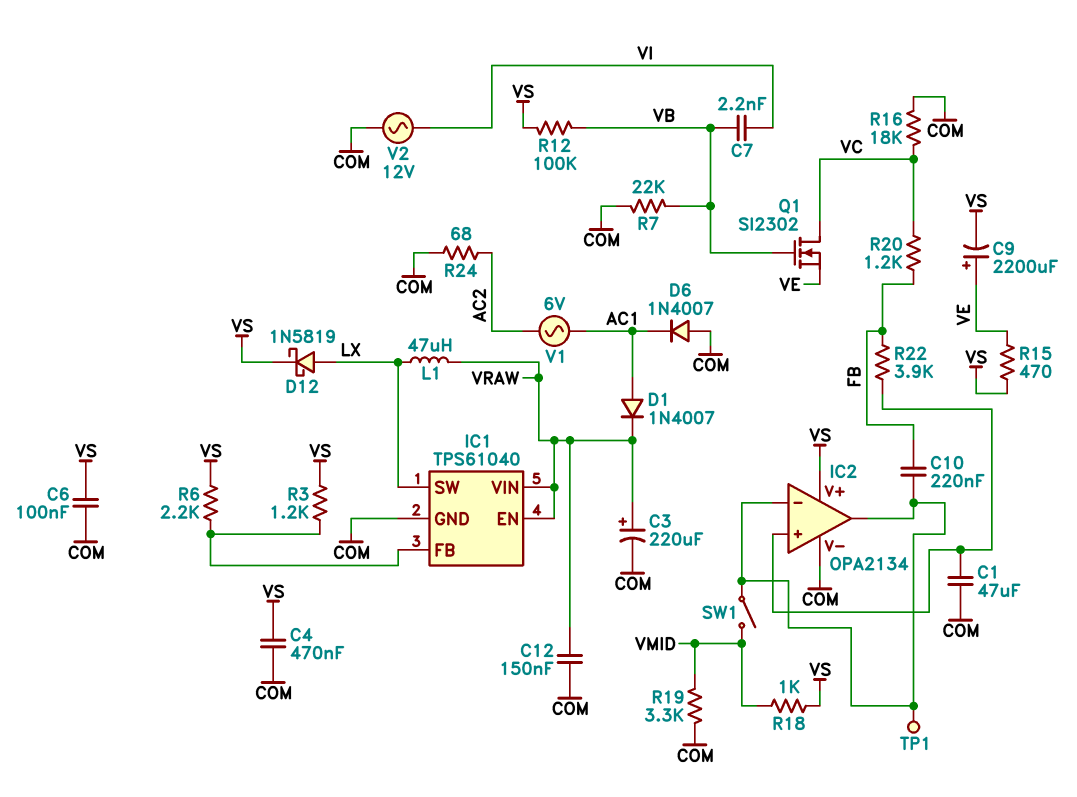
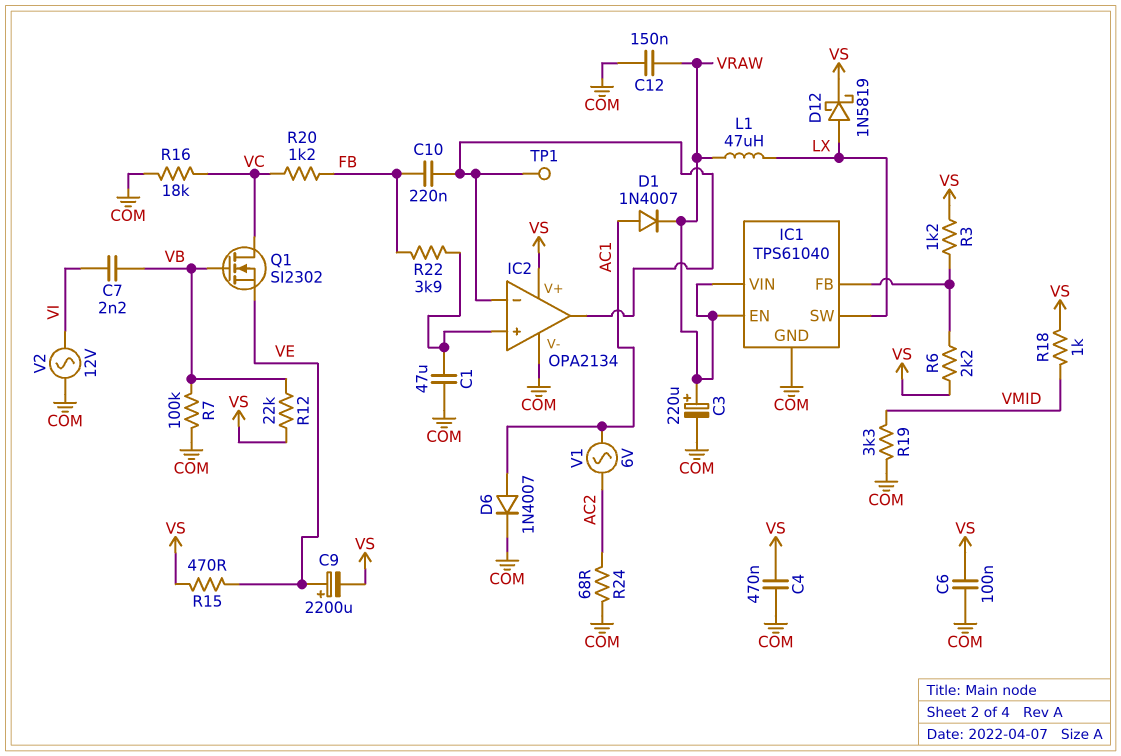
D6: diode 1N4007 (A COM, K AC1) -> diode 1N4007 (A AC1, K COM)
R7: 22k (COM, VB) -> 100k (COM, VB)
R12: 100k (VB, VS) -> 22k (VB, VS)
SW1: switch (IC2/in-, VMID) -> none

